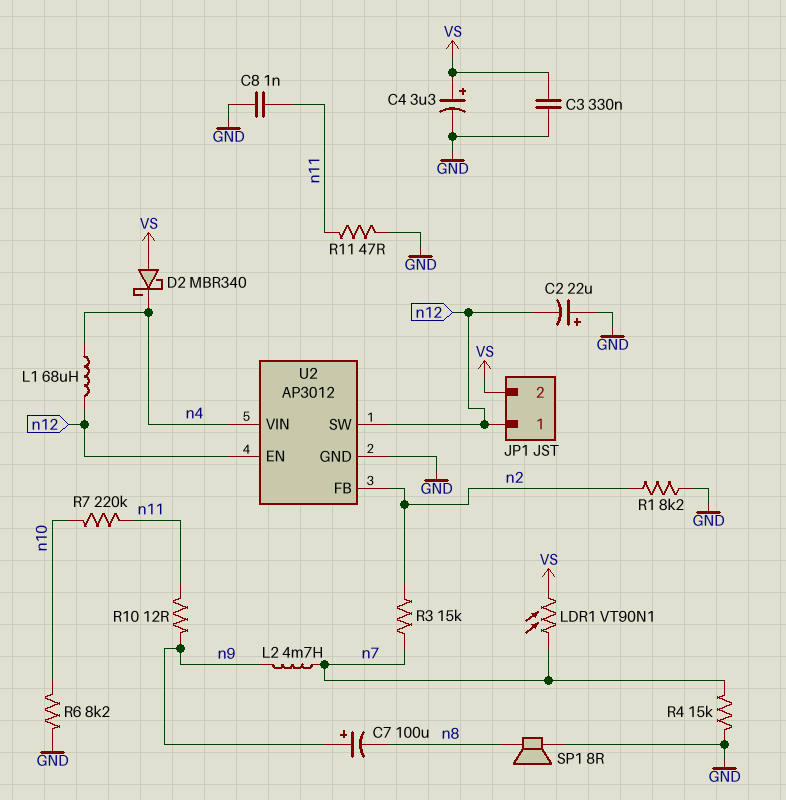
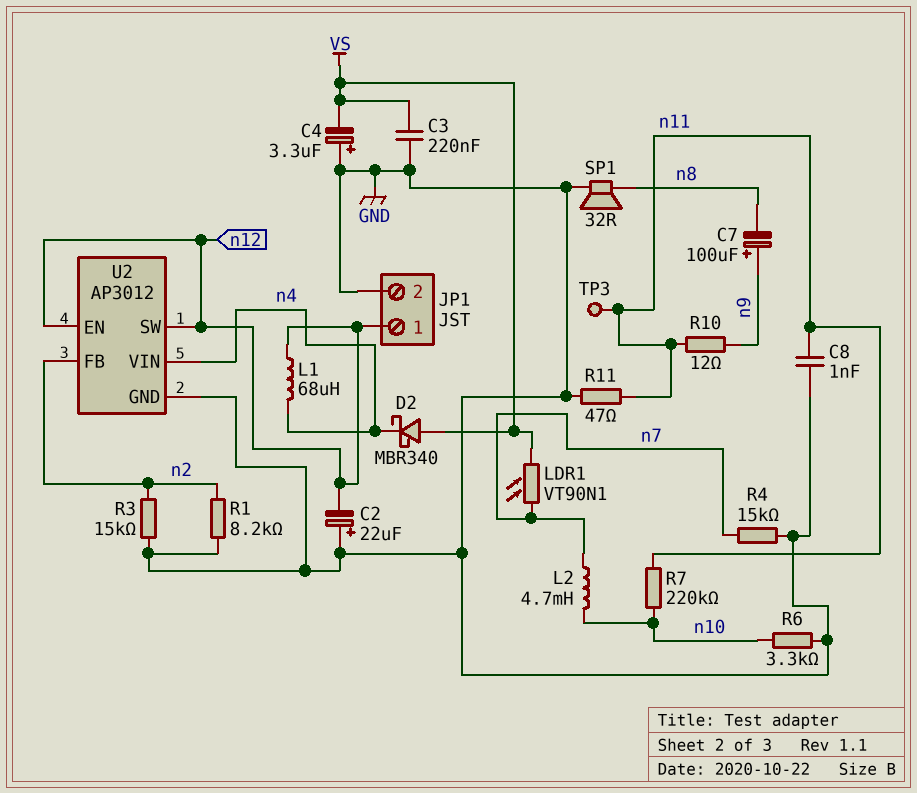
C3: 330nF (GND, VS) -> 220nF (GND, VS)
C4: 3.3uF (plus VS, minus GND) -> 3.3uF (plus GND, minus VS)
JP1 pin 2: VS -> GND
L2: 4.7mH (n7, n9) -> 4.7mH (n7, n10)
R3: 15k (n2, n7) -> 15k (GND, n2)
R6: 8.2k (GND, n10) -> 3.3k (GND, n10)
SP1: speaker 8R (GND, n8) -> speaker 32R (GND, n8)
TP3: none -> test point (n11)

